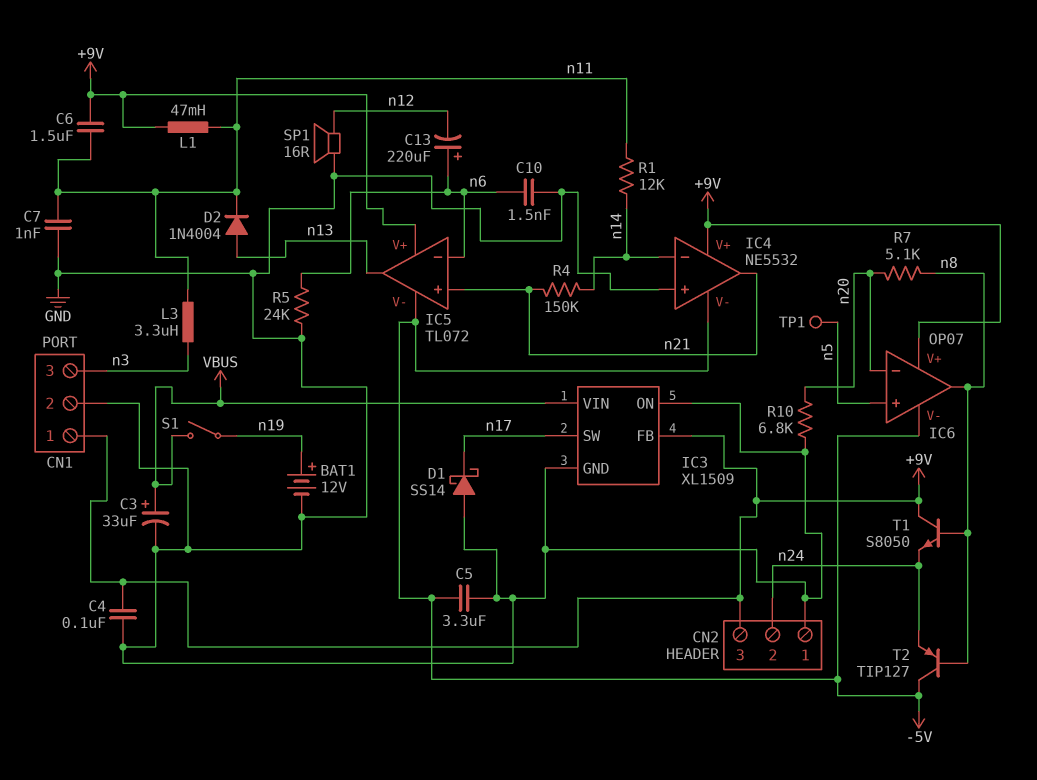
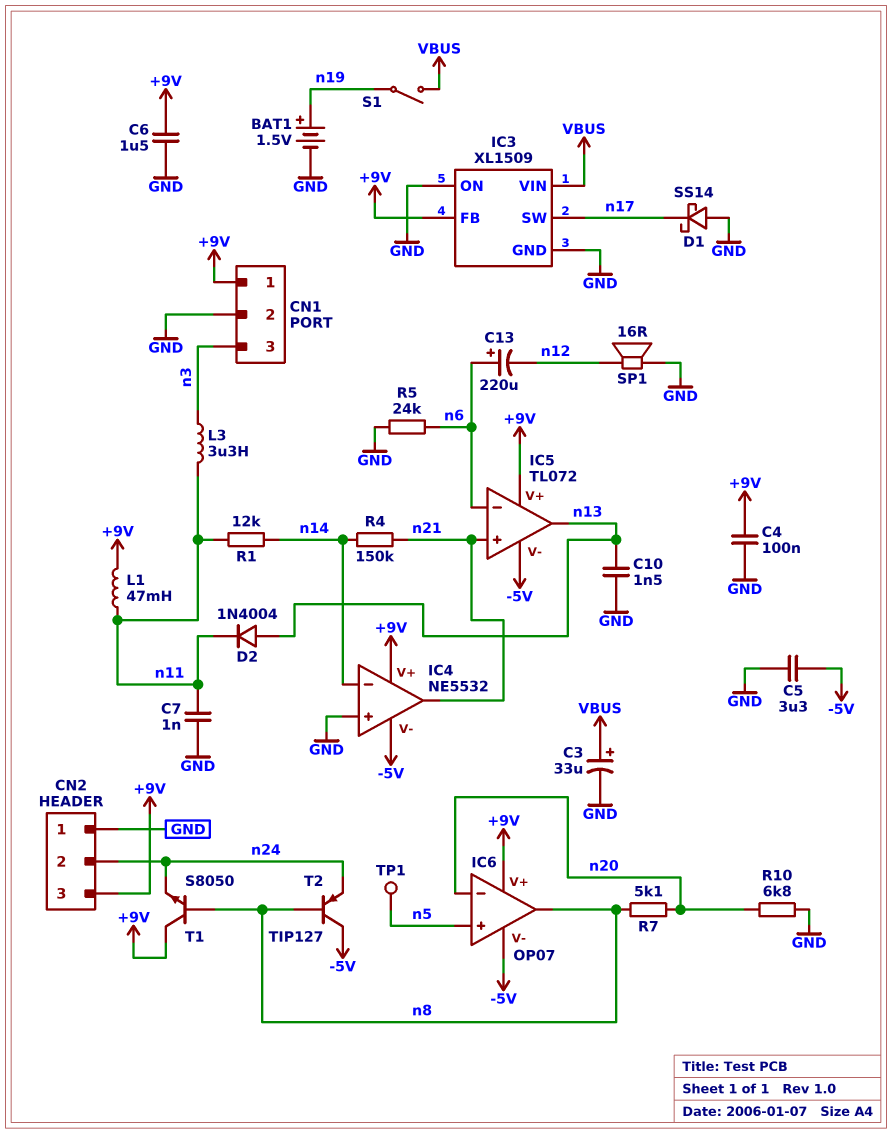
BAT1: 12V (plus n19, minus GND) -> 1.5V (plus n19, minus GND)
C6: 1.5uF (+9V, n11) -> 1.5uF (+9V, GND)
C10: 1.5nF (GND, n6) -> 1.5nF (GND, n13)

